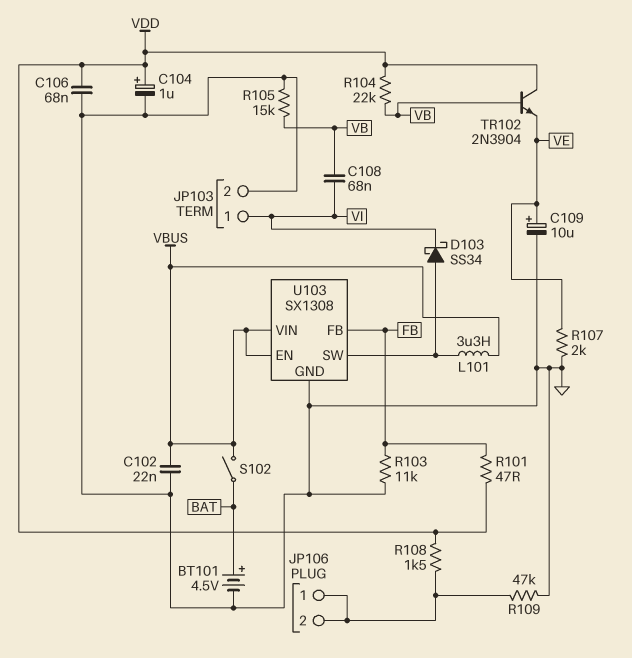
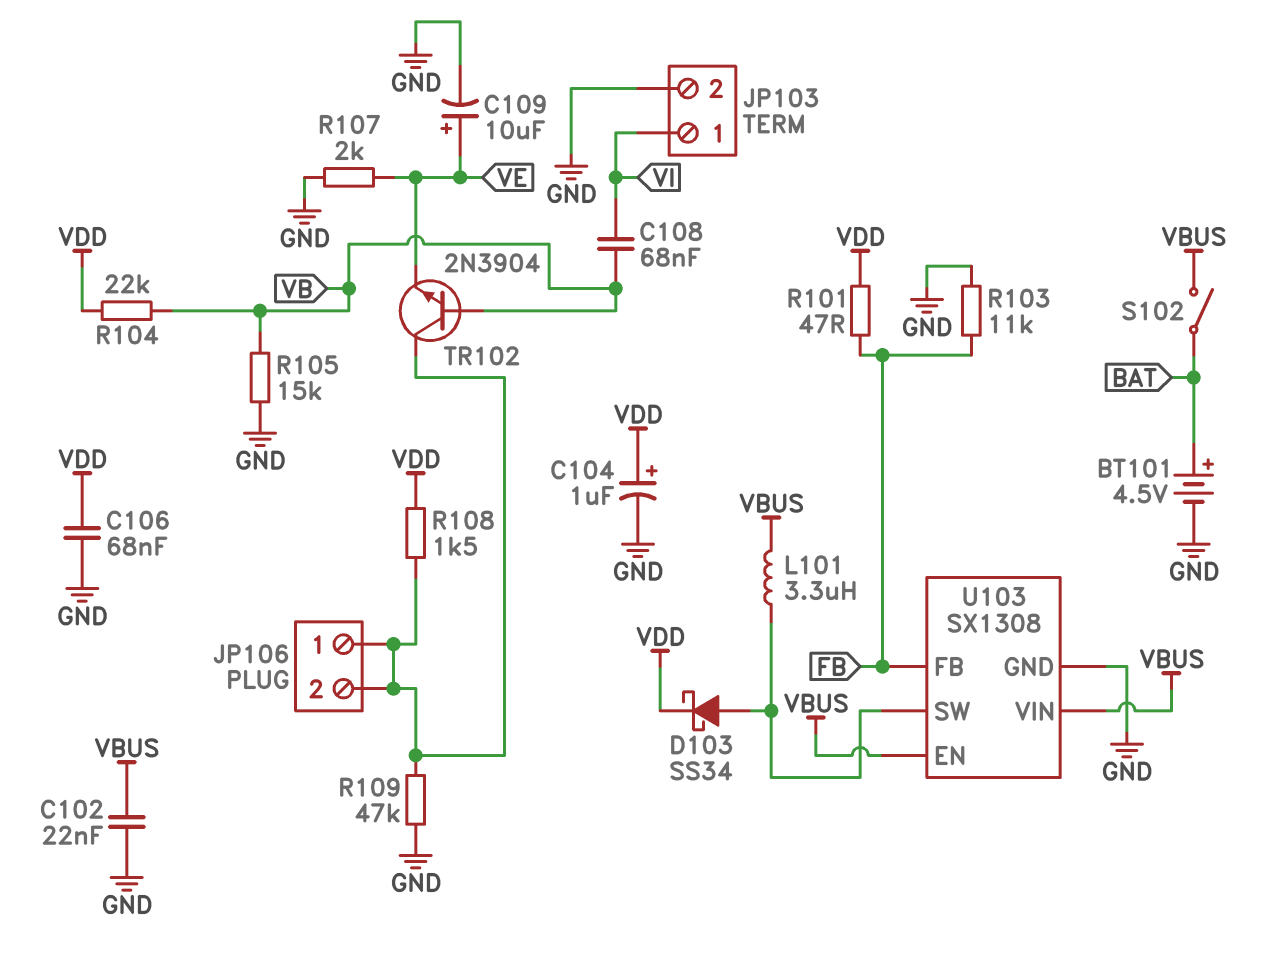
D103: schottky SS34 (A U103/SW, K VI) -> schottky SS34 (A U103/SW, K VDD)
TR102: NPN 2N3904 (B VB, C VDD, E VE) -> NPN 2N3904 (B VB, C JP106/1, E VE)

